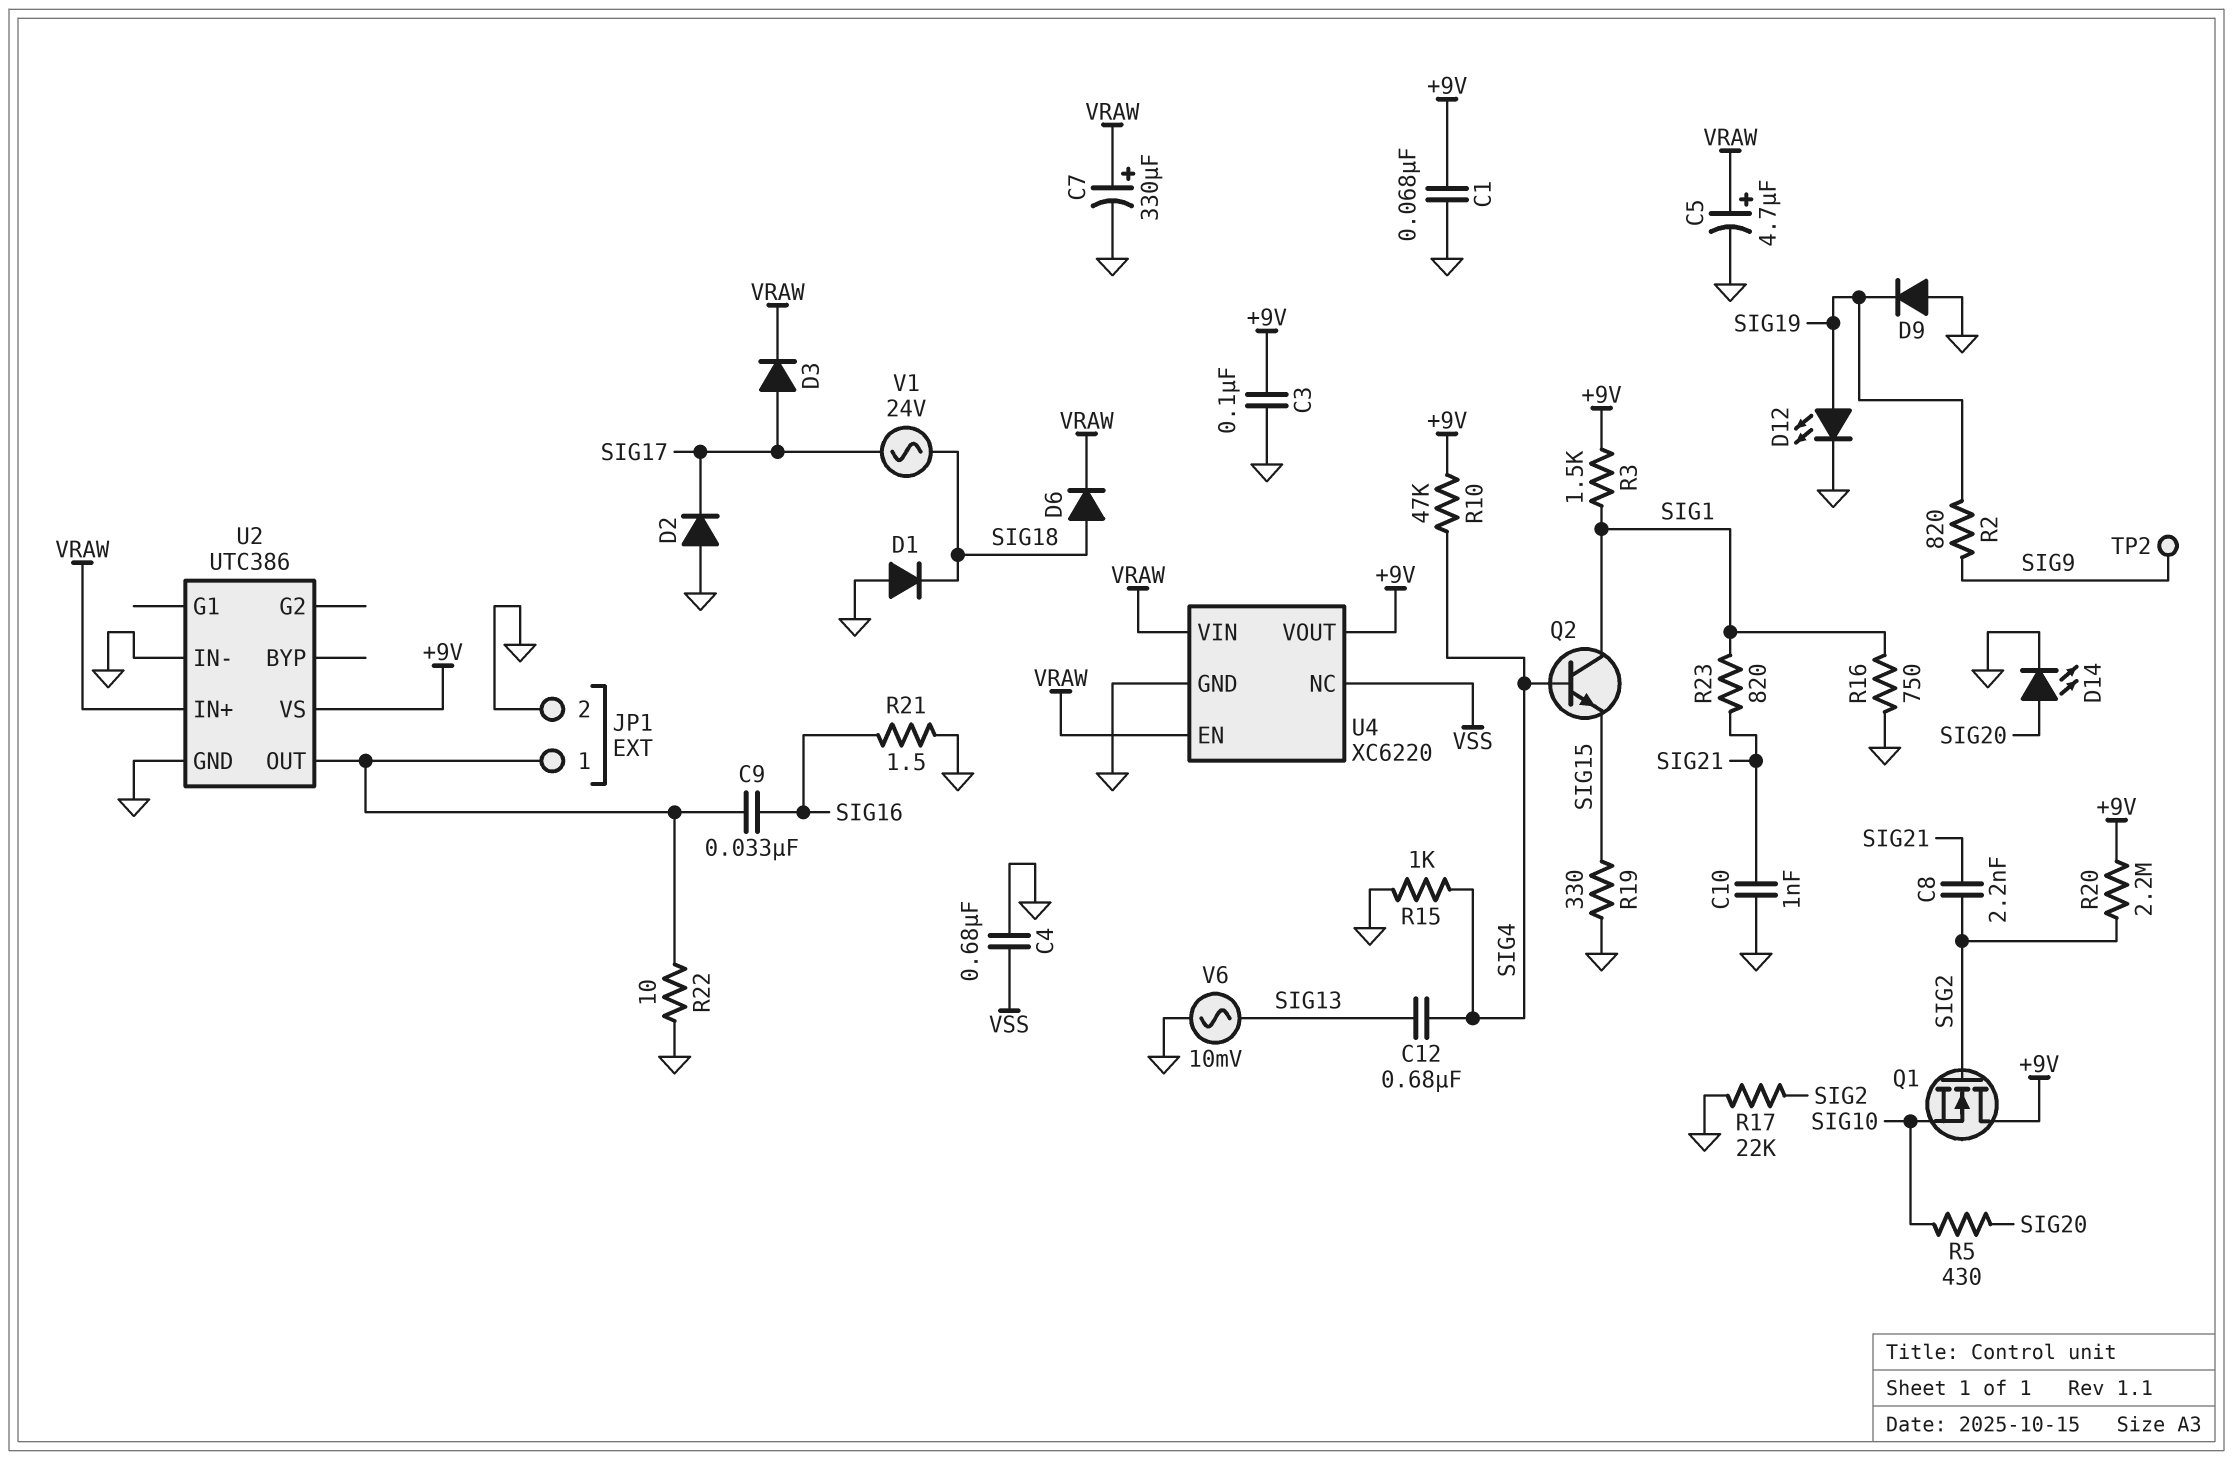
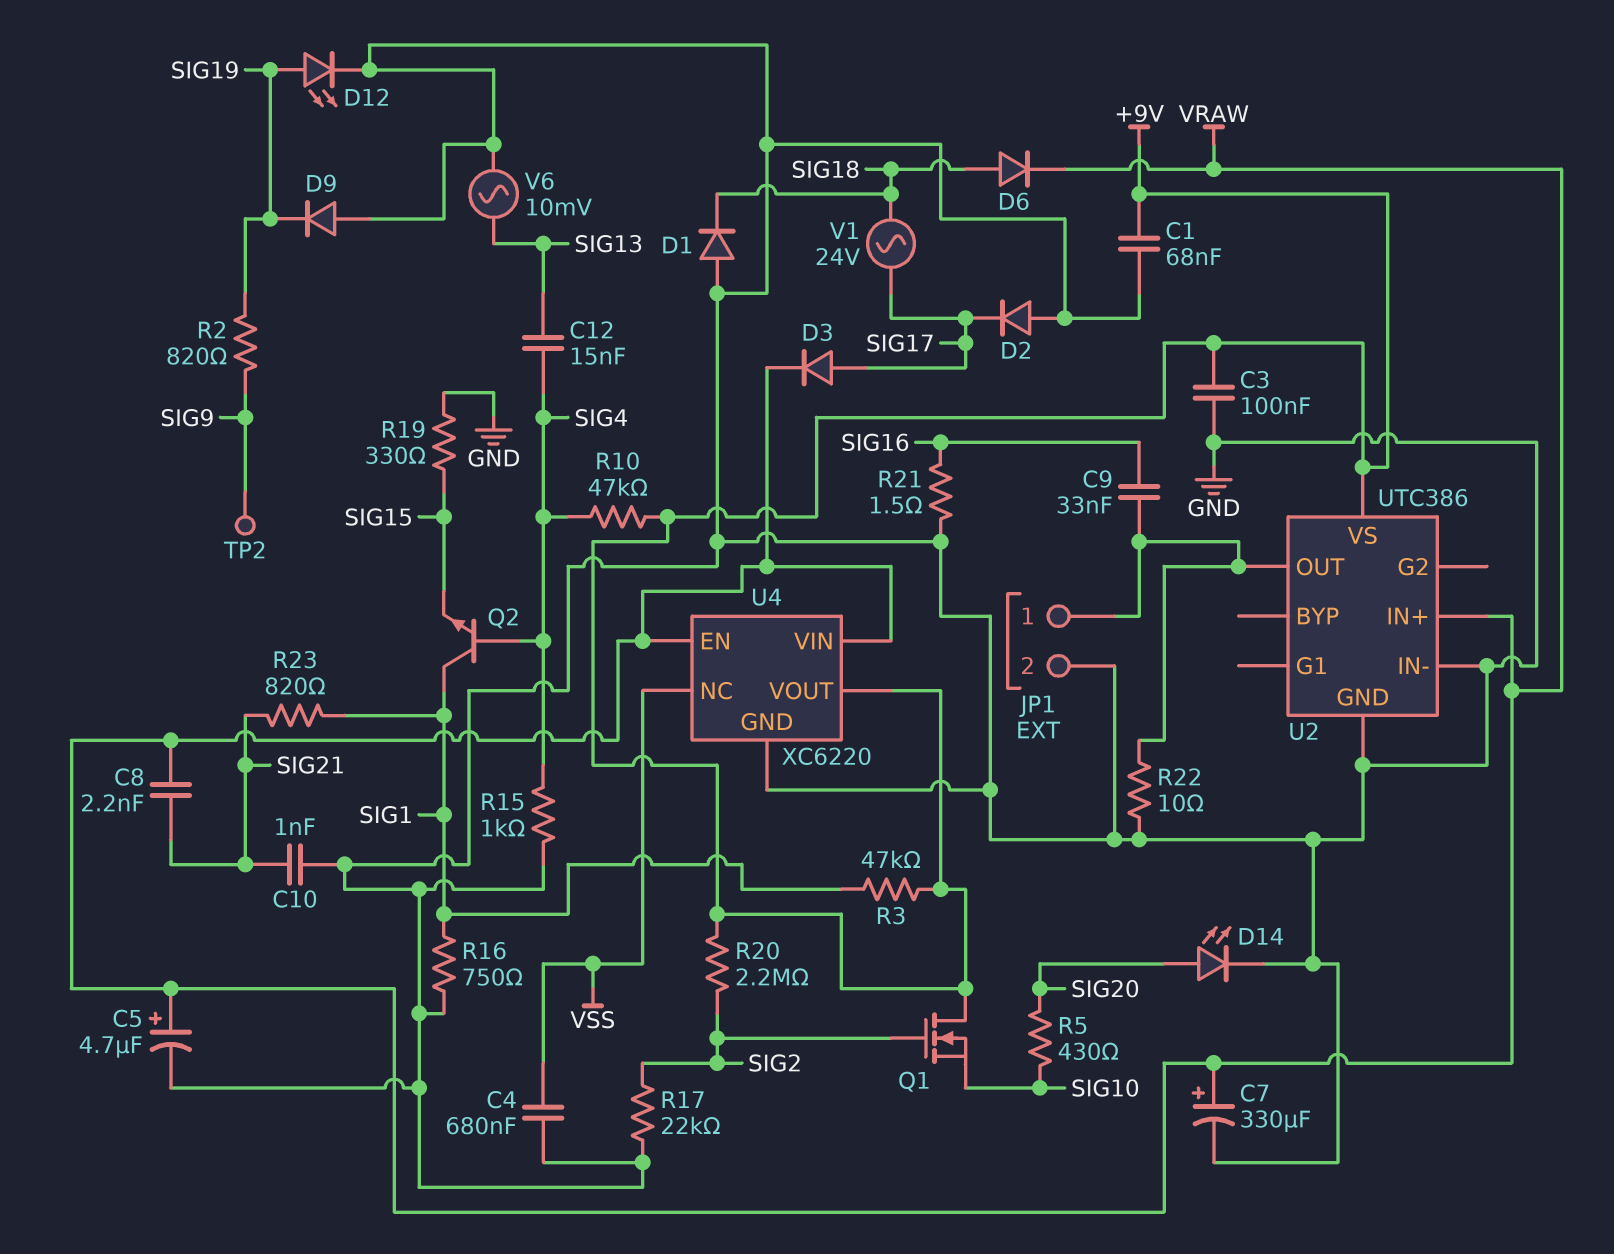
C8: 2.2nF (SIG2, SIG21) -> 2.2nF (SIG21, VRAW)
C12: 680nF (SIG4, SIG13) -> 15nF (SIG4, SIG13)
R3: 1.5k (+9V, SIG1) -> 47k (+9V, SIG1)

